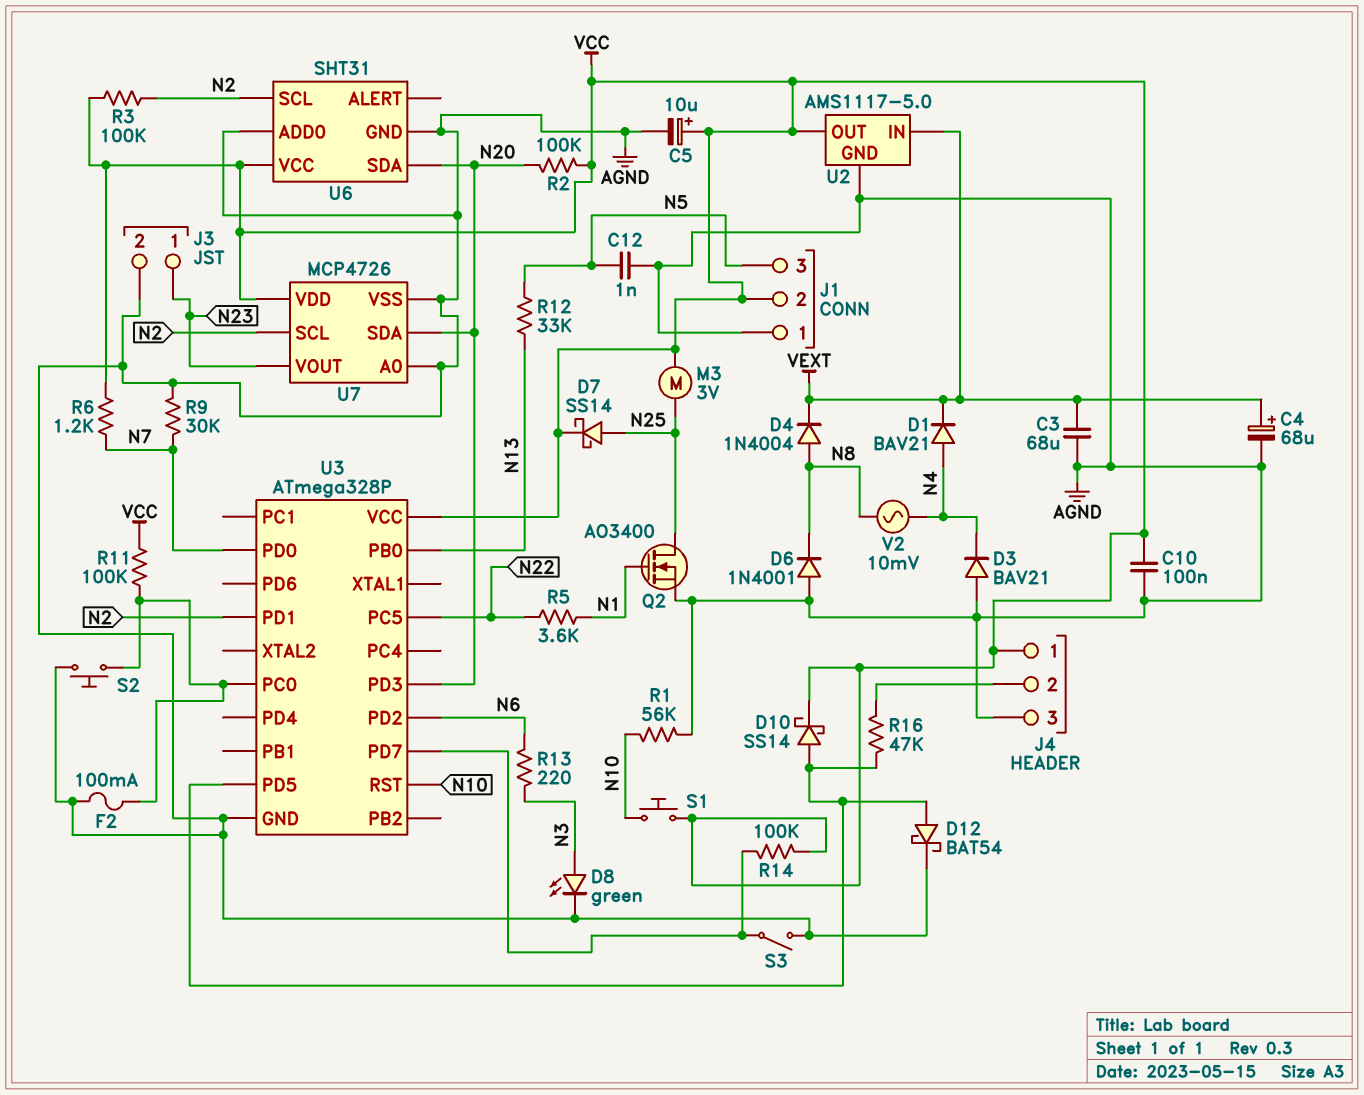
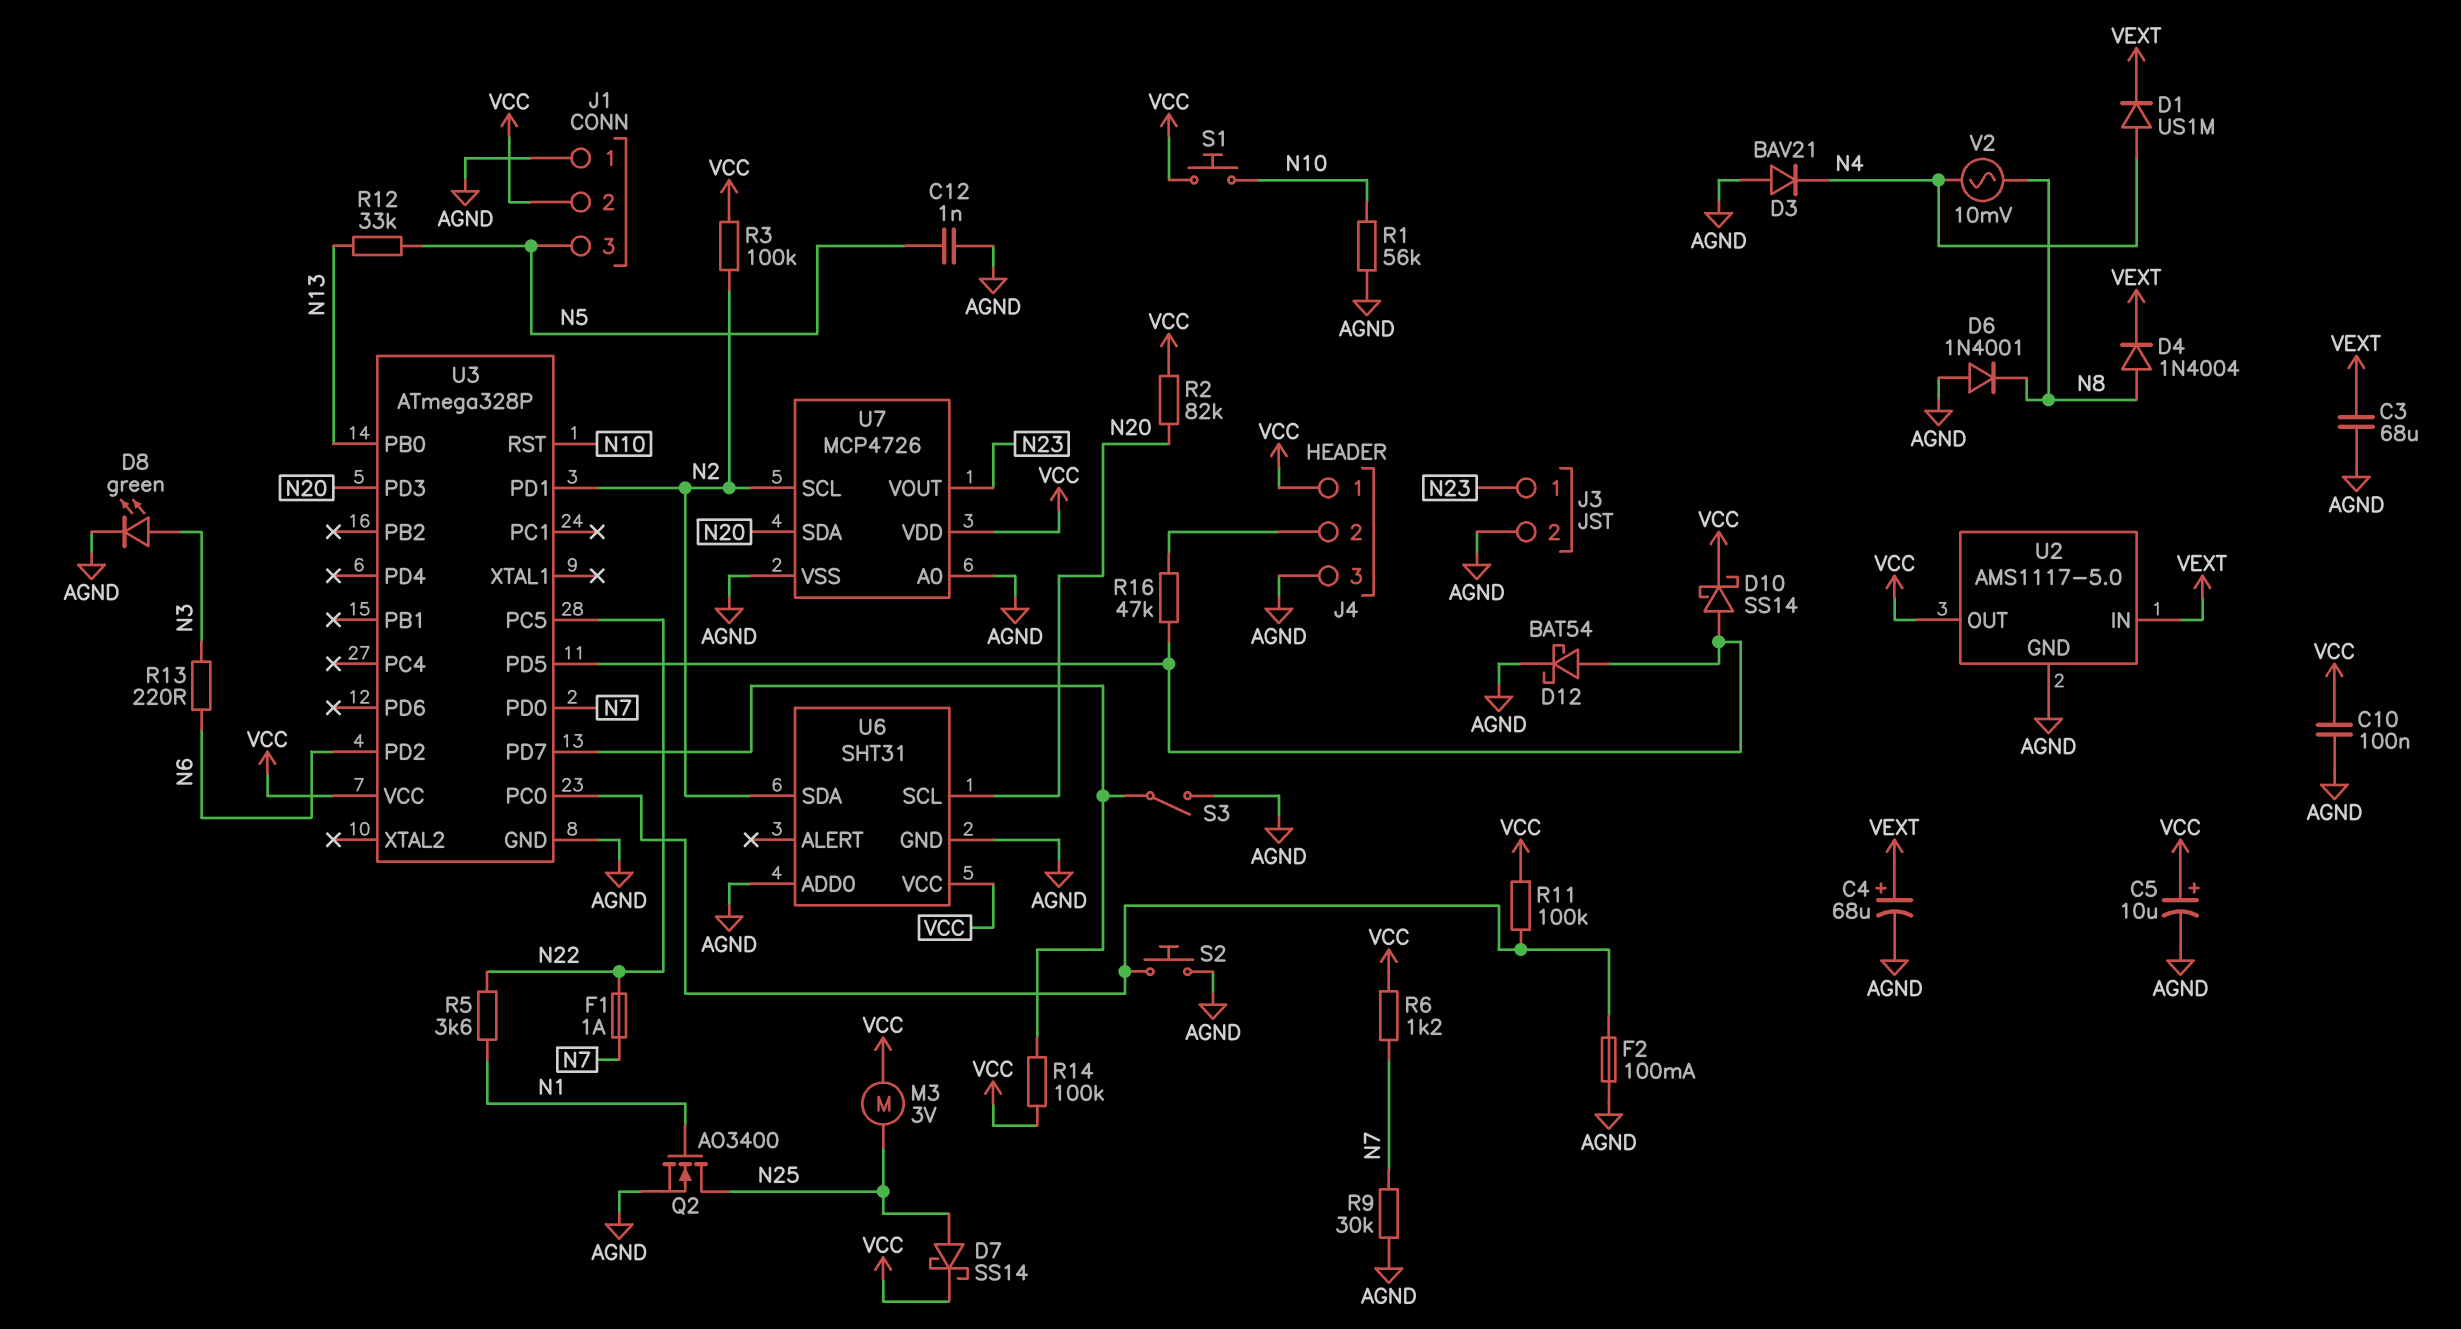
D1: diode BAV21 (A N4, K VEXT) -> diode US1M (A N4, K VEXT)
F1: none -> 1A (N7, N22)
R2: 100k (N20, VCC) -> 82k (N20, VCC)
U6 pin SCL: N2 -> N20
U6 pin SDA: N20 -> N2

